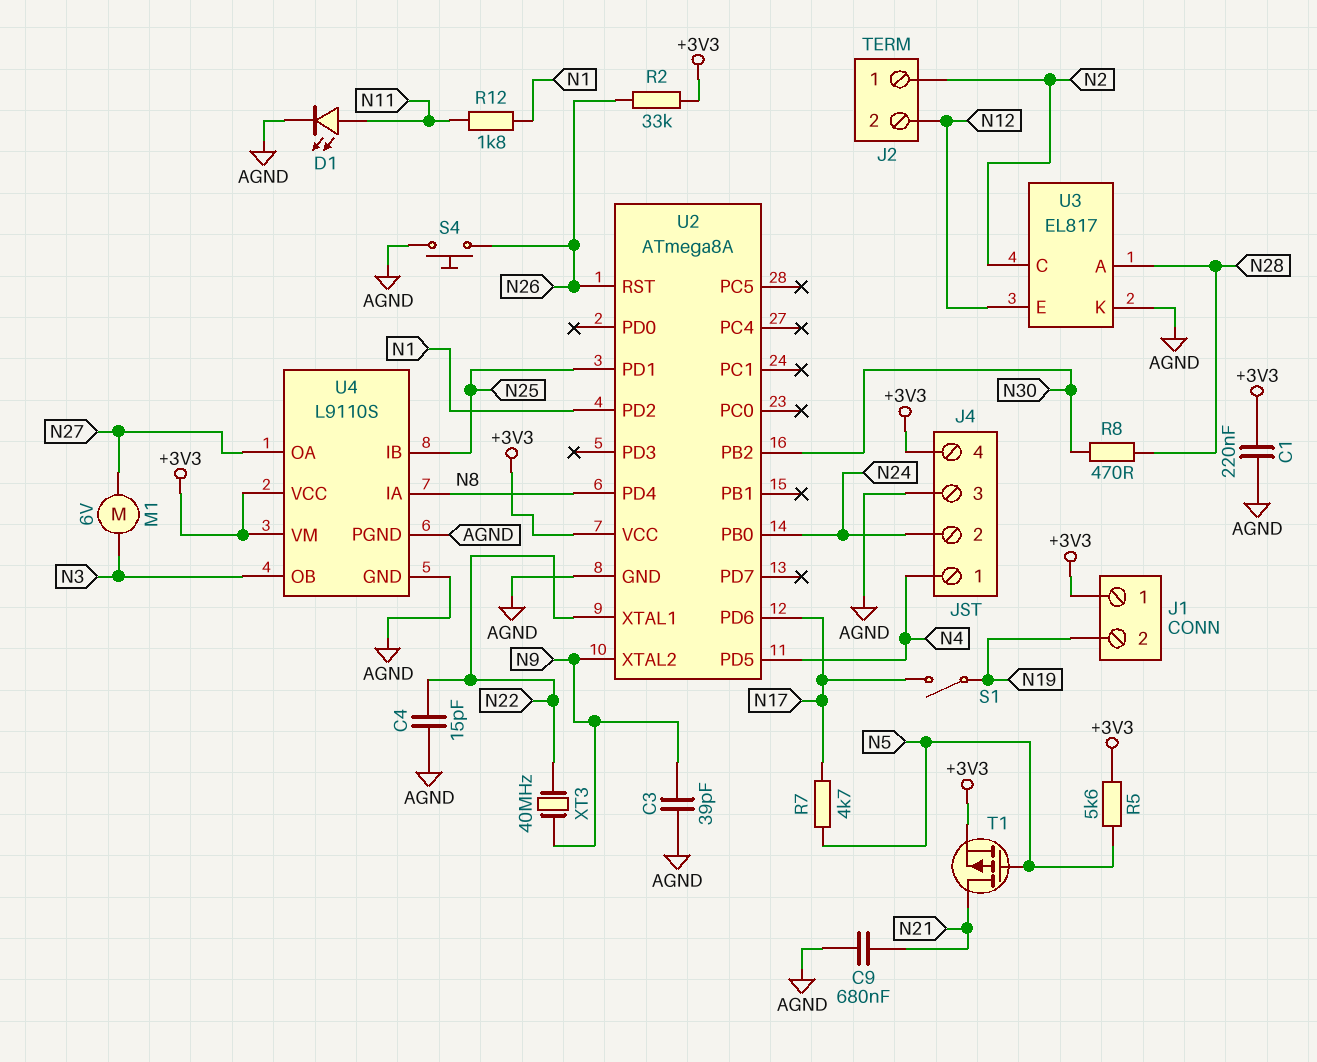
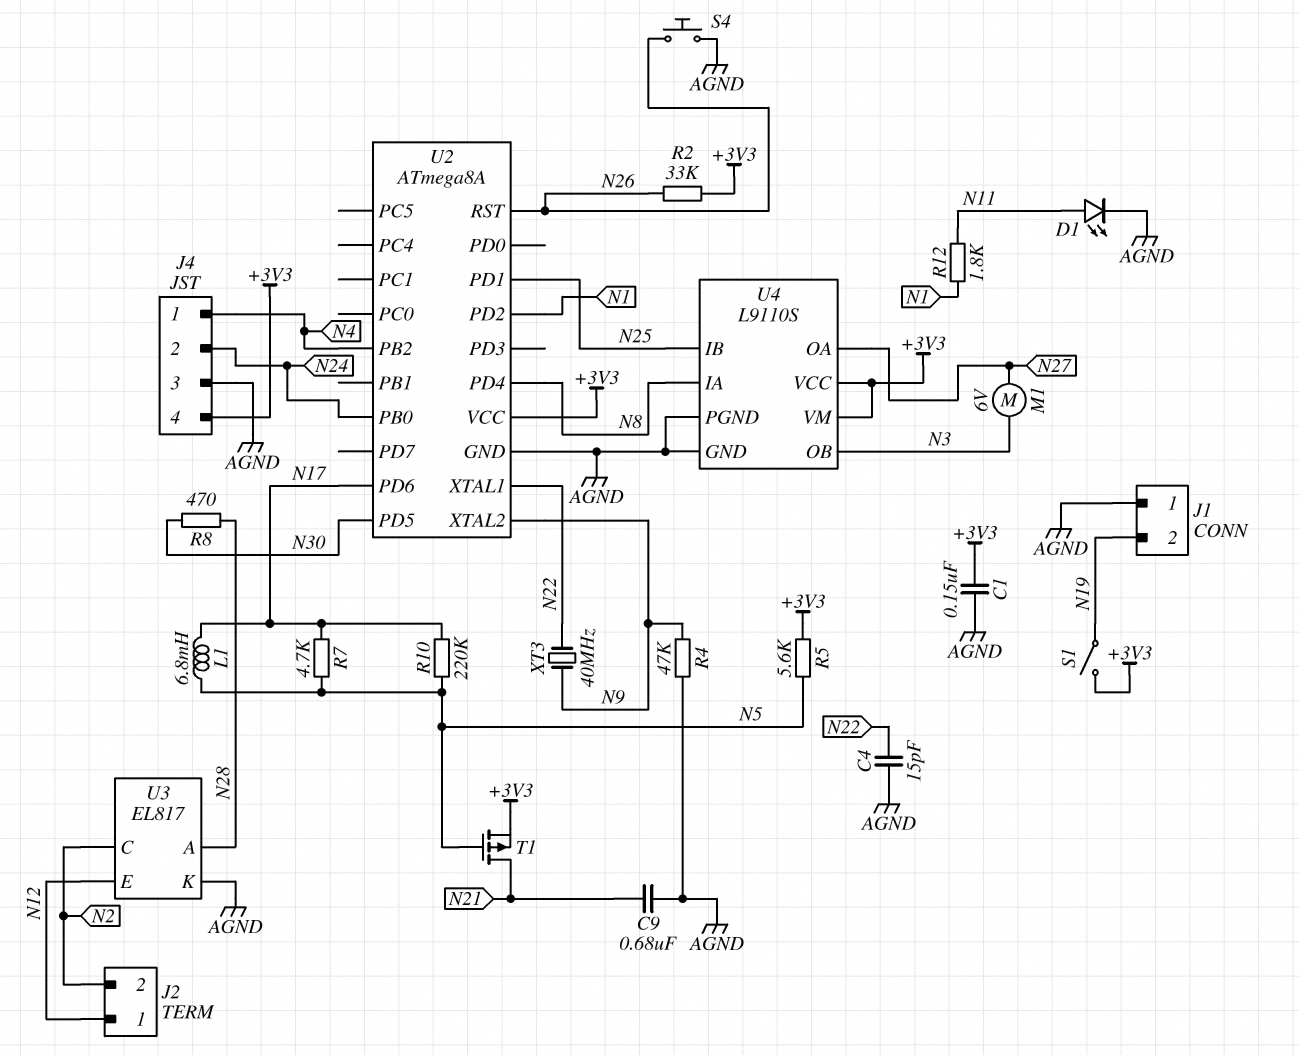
C1: 220nF (+3V3, AGND) -> 150nF (+3V3, AGND)
C3: 39pF (AGND, N9) -> none
J1 pin 1: +3V3 -> AGND
J2 pin 1: N2 -> N12
J2 pin 2: N12 -> N2
L1: none -> 6.8mH (N5, N17)
R4: none -> 47k (AGND, N9)
R10: none -> 220k (N5, N17)
S1: switch (N17, N19) -> switch (+3V3, N19)
U2 pin PB2: N30 -> N4
U2 pin PD5: N4 -> N30

